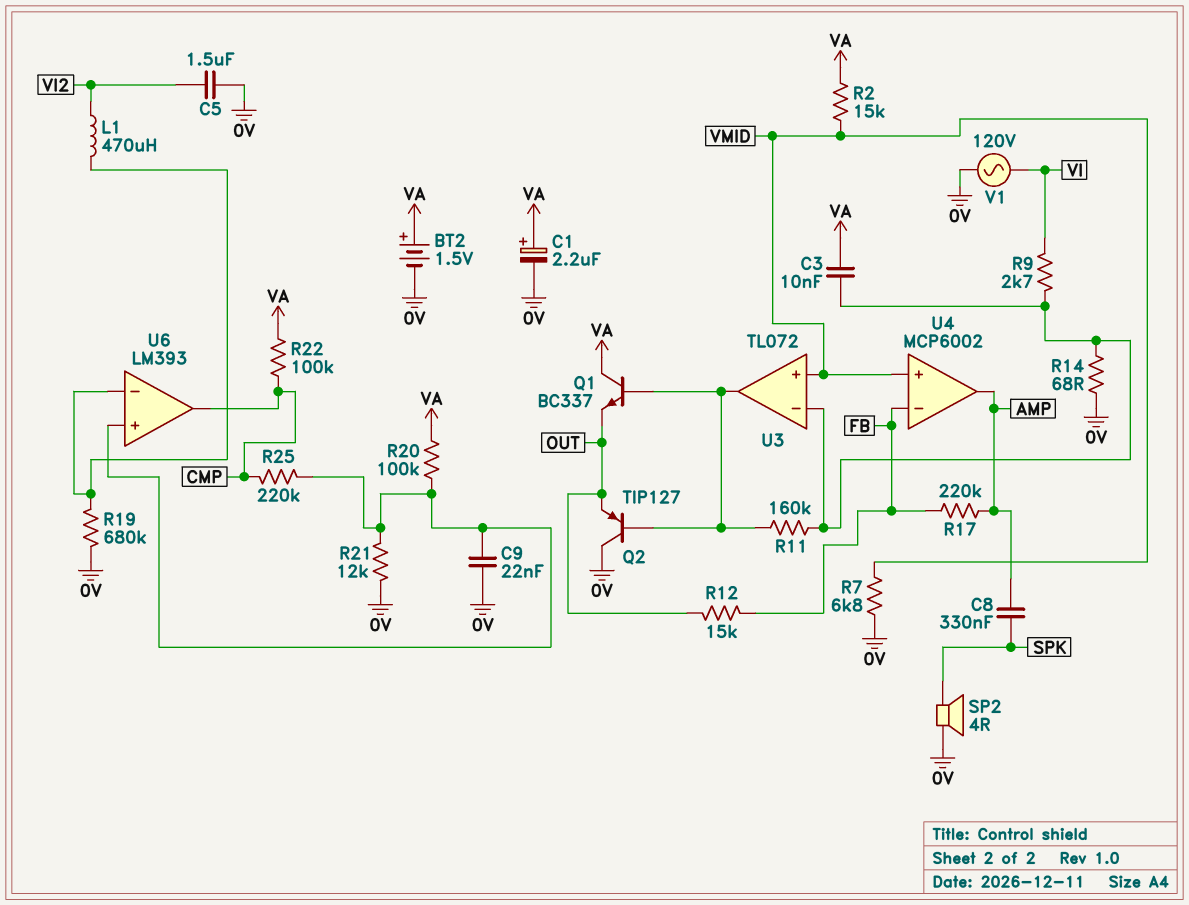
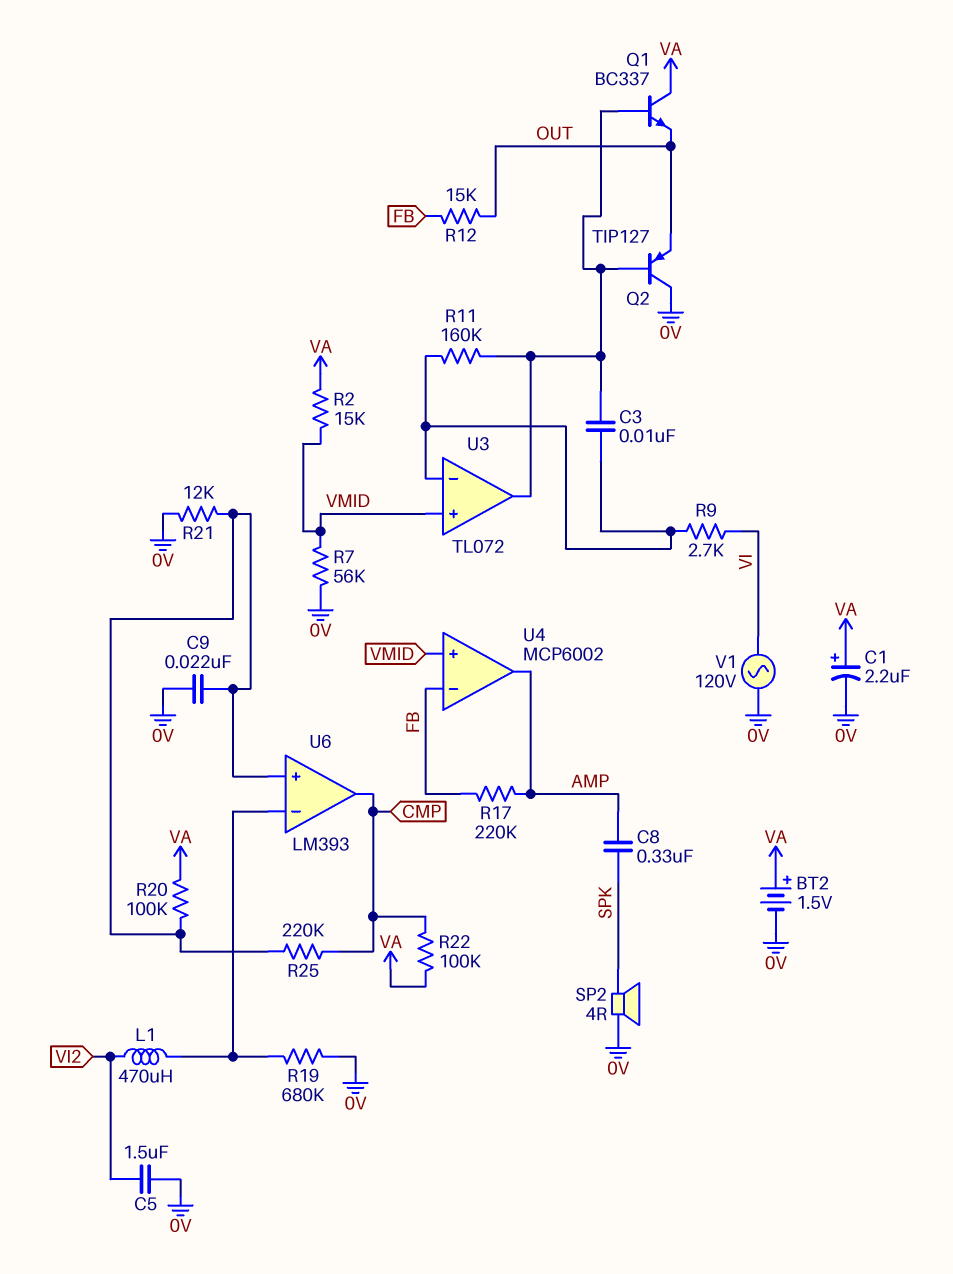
C3: 10nF (U3/in-, VA) -> 10nF (U3/in-, U3/out)
R7: 6.8k (0V, VMID) -> 56k (0V, VMID)
R14: 68 (0V, U3/in-) -> none

